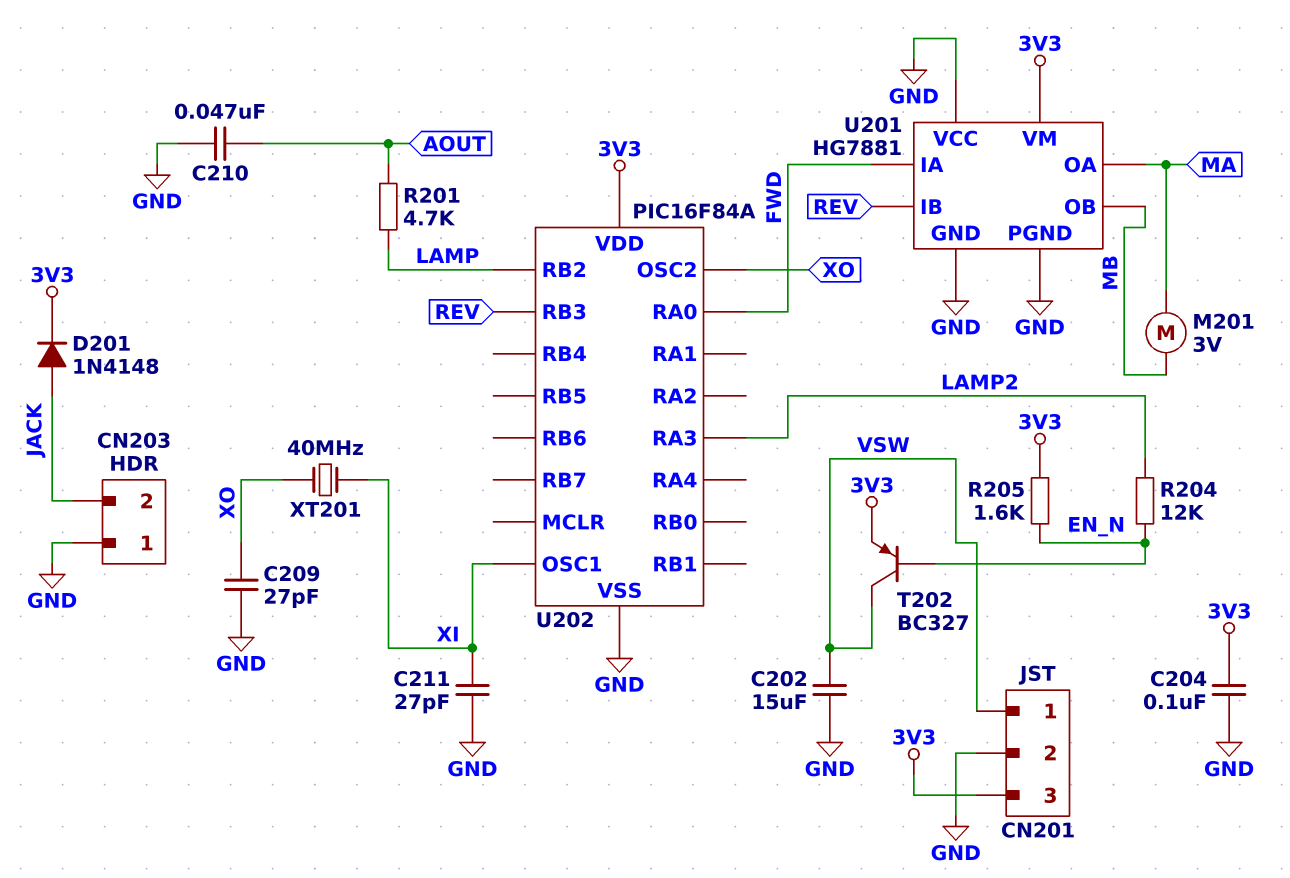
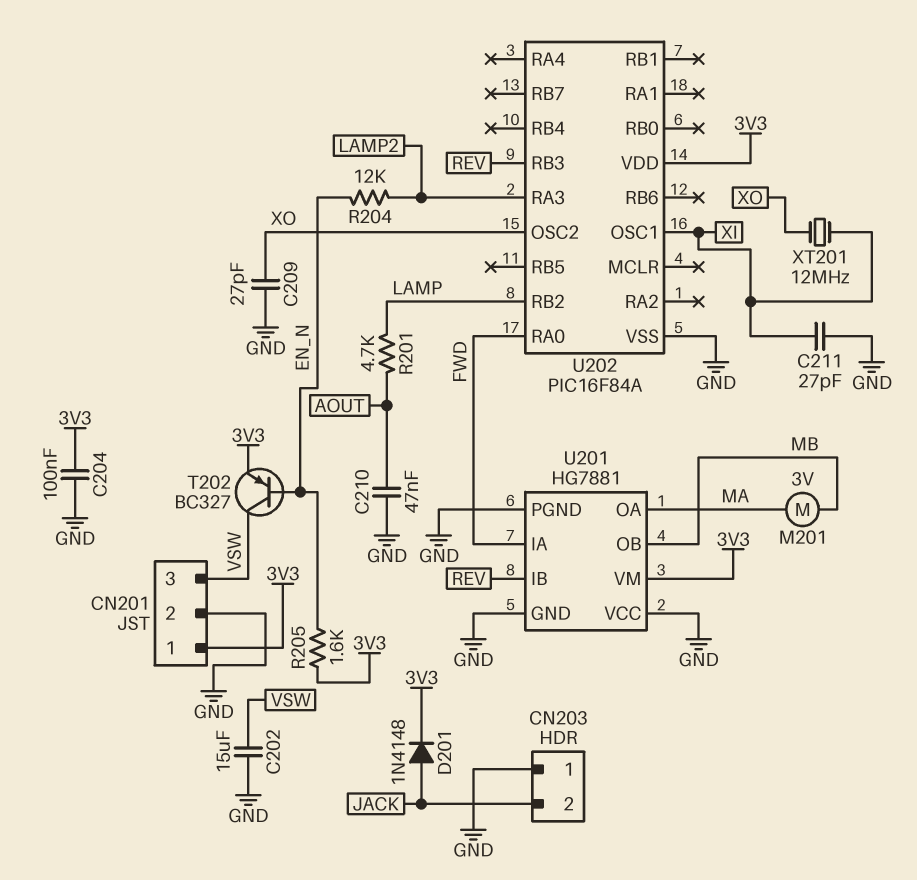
CN201 pin 1: VSW -> 3V3
CN201 pin 3: 3V3 -> VSW
XT201: 40MHz (XI, XO) -> 12MHz (XI, XO)

